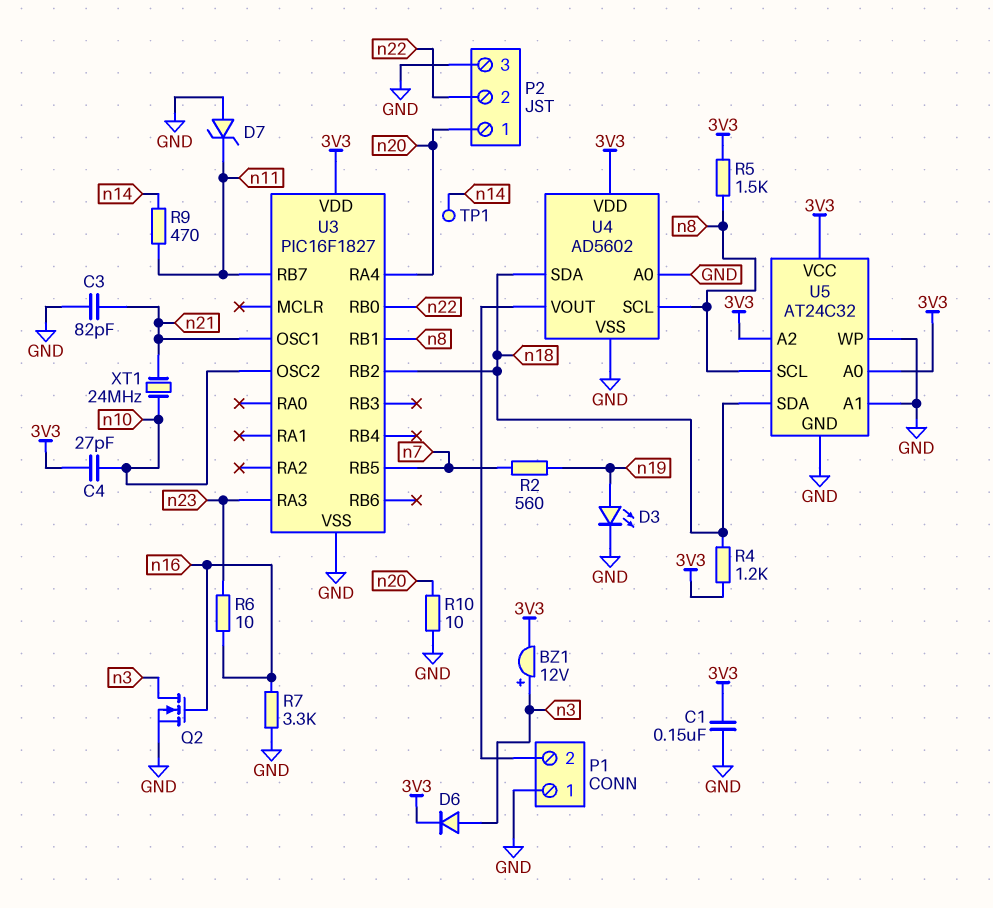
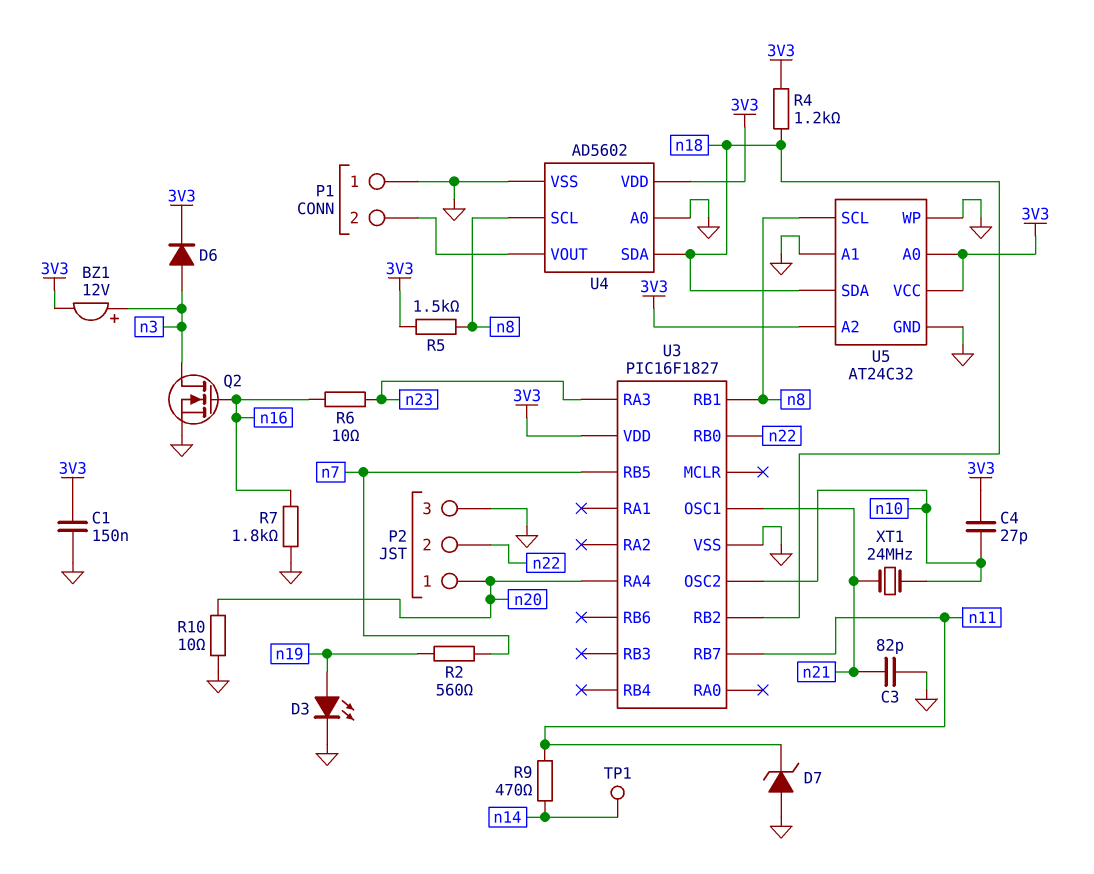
R7: 3.3k (GND, n16) -> 1.8k (GND, n16)

